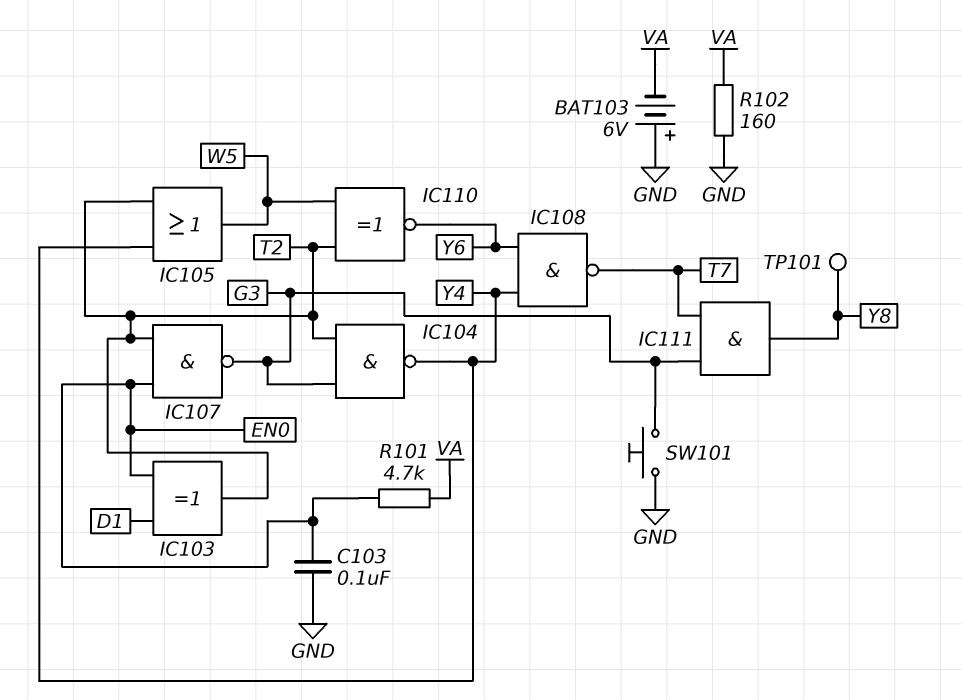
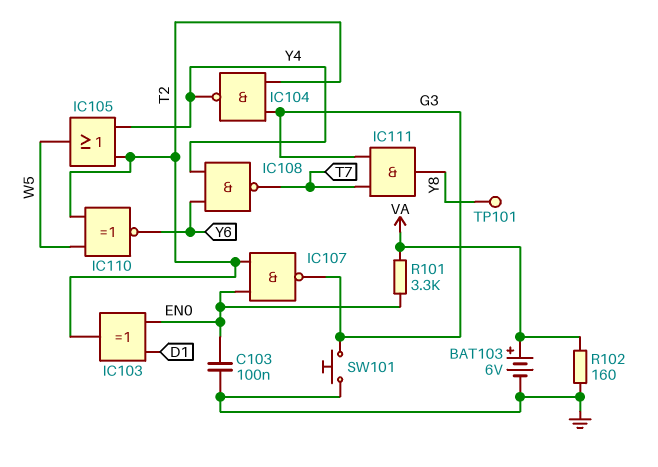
BAT103: 6V (plus GND, minus VA) -> 6V (plus VA, minus GND)
R101: 4.7k (EN0, VA) -> 3.3k (EN0, VA)

